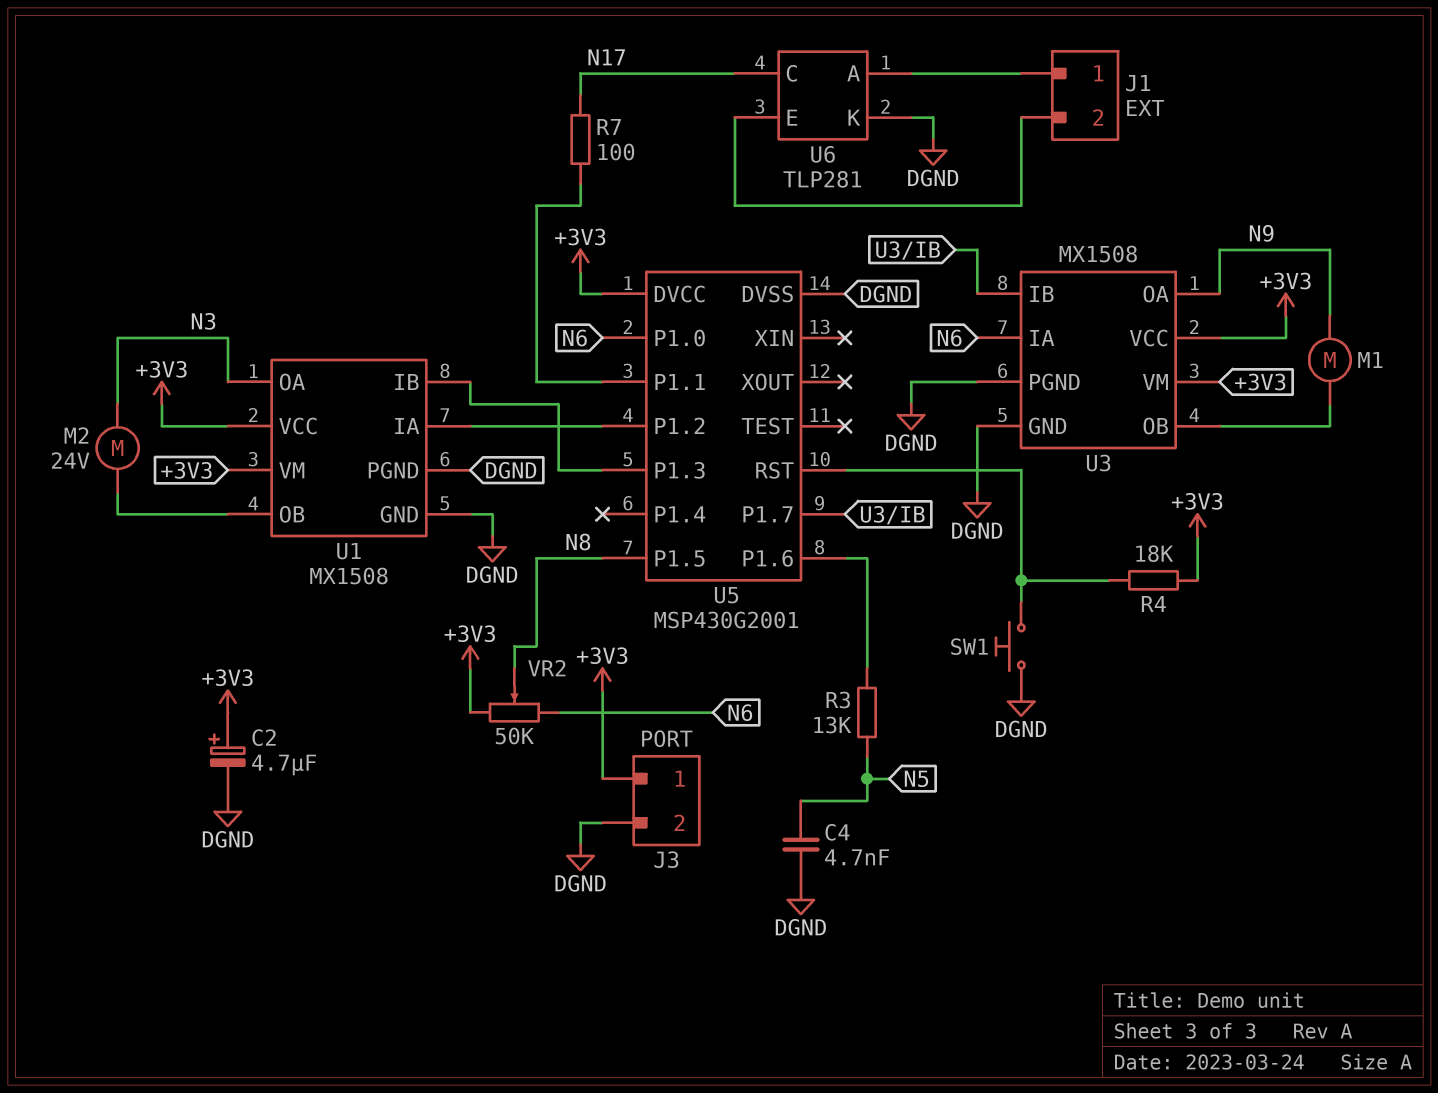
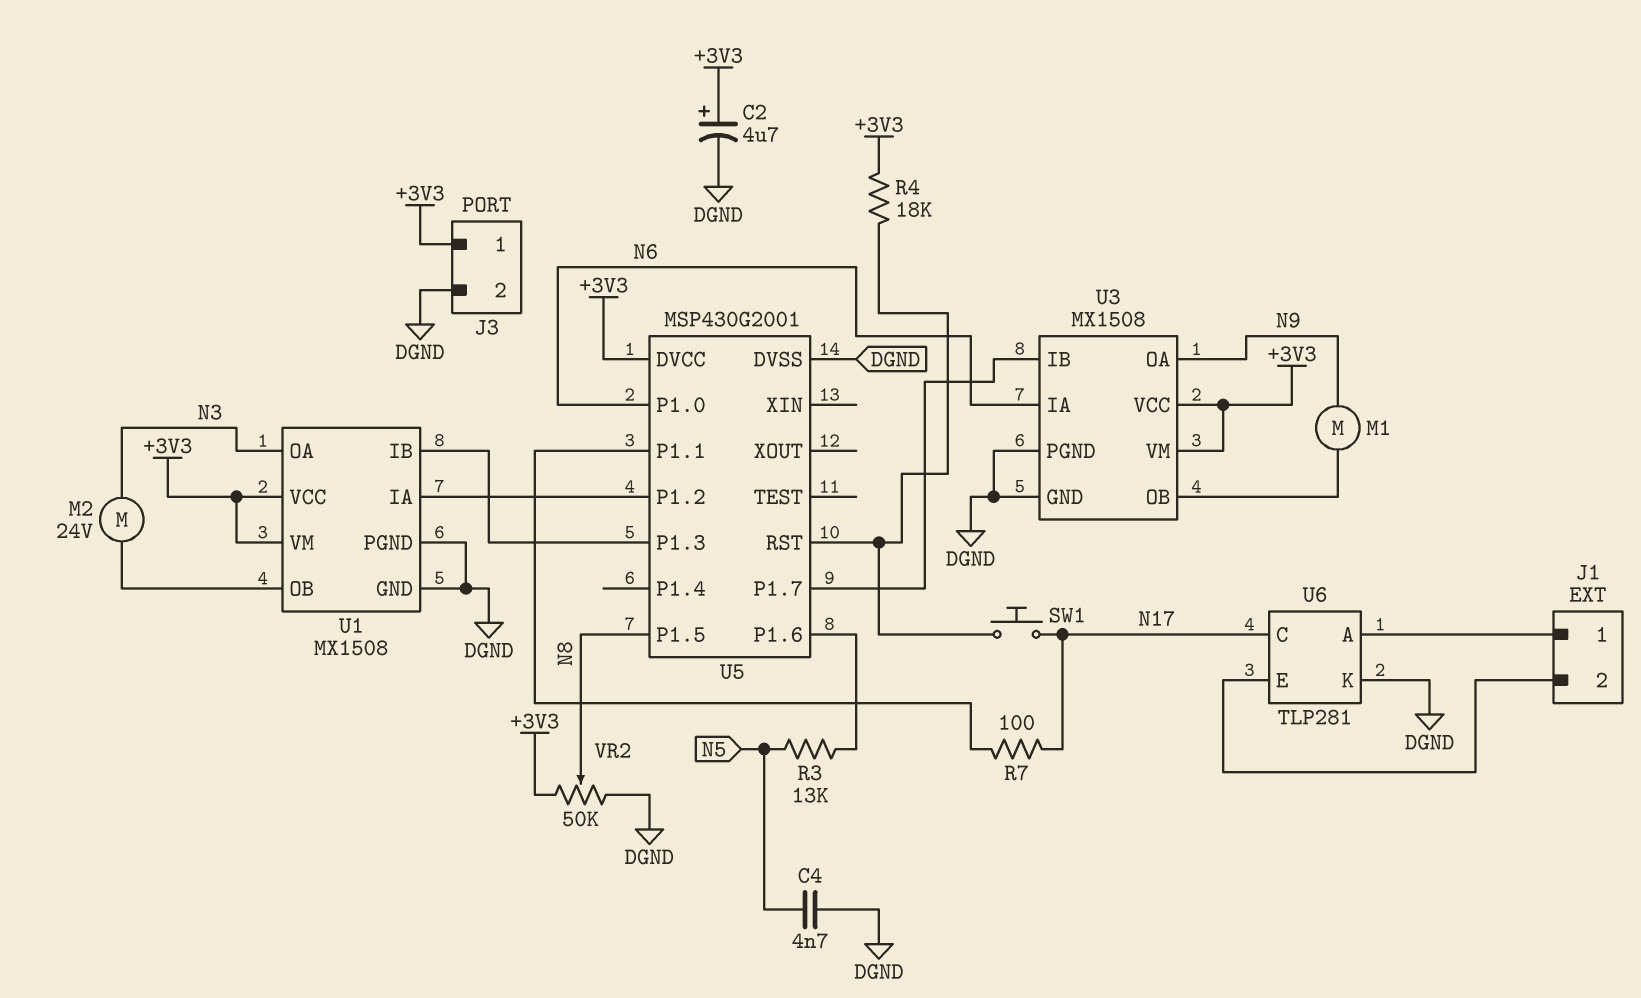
SW1: button (DGND, U5/RST) -> button (N17, U5/RST)
VR2: 50k (+3V3, N6, wiper N8) -> 50k (+3V3, DGND, wiper N8)

